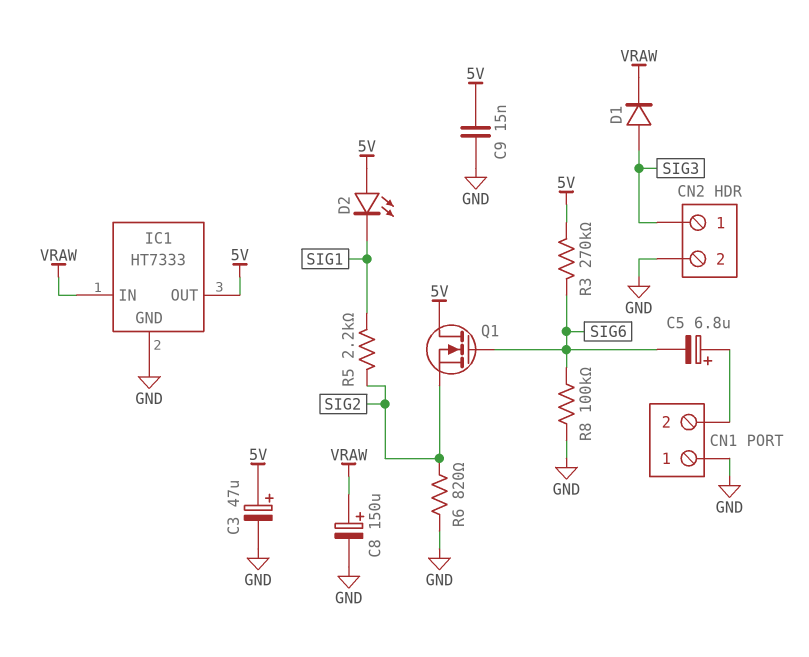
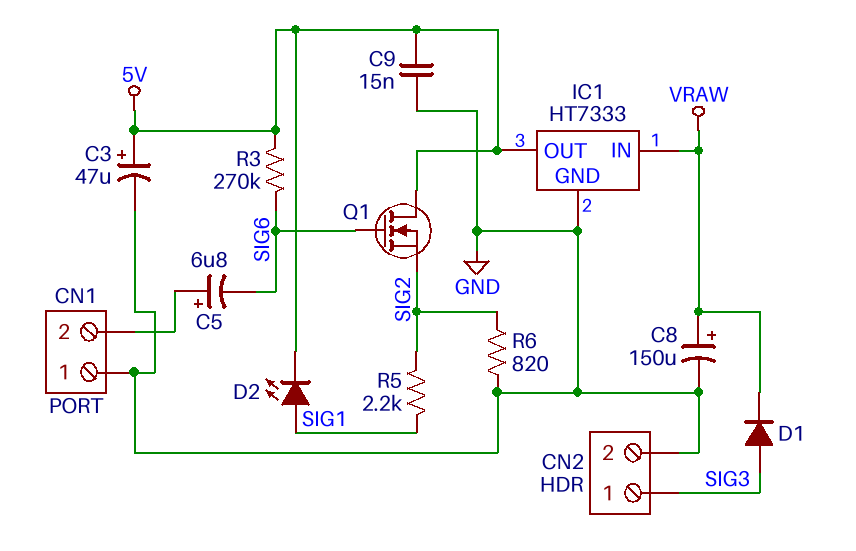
D2: LED (A 5V, K SIG1) -> LED (A SIG1, K 5V)
R8: 100k (GND, SIG6) -> none

